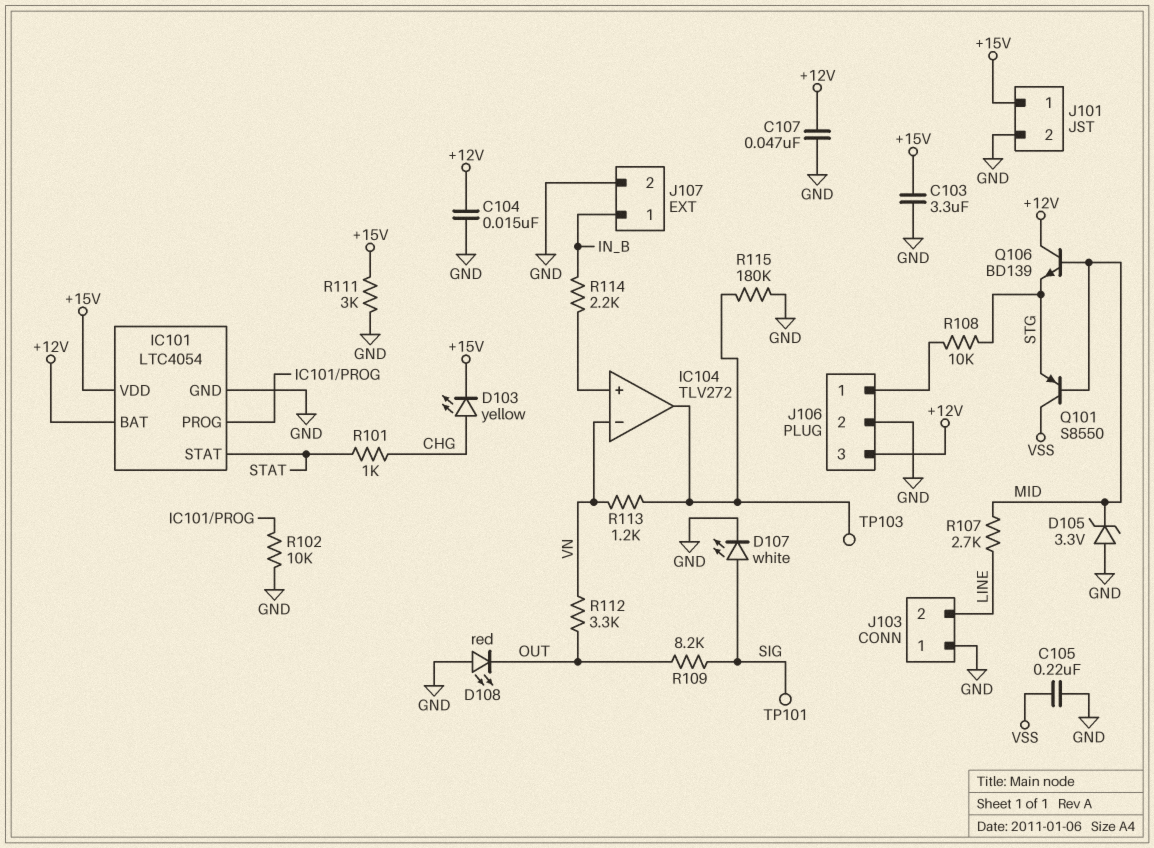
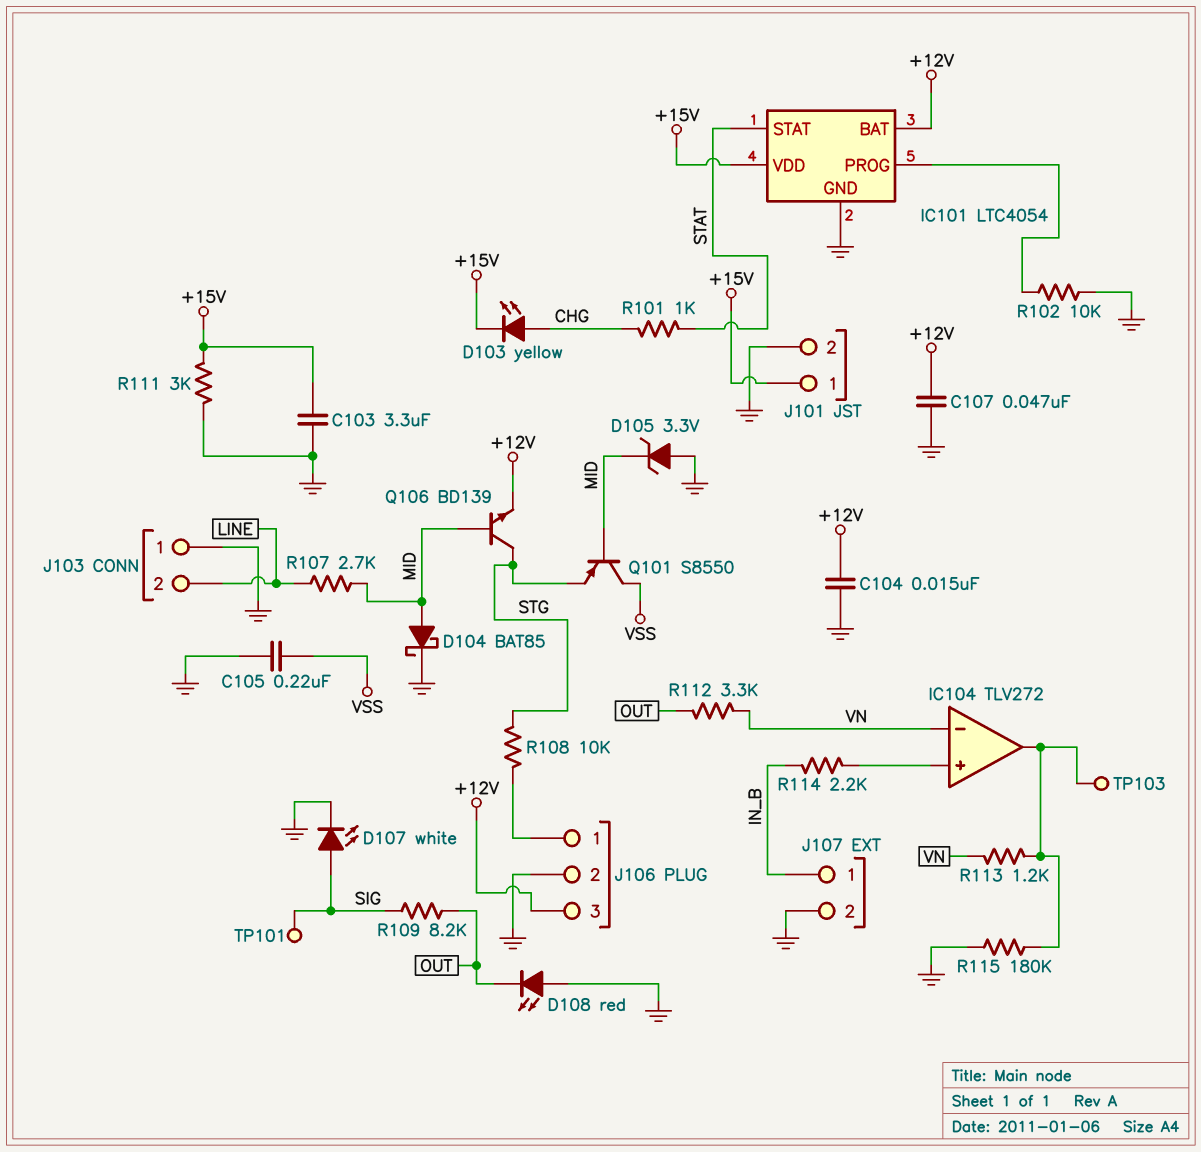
D104: none -> schottky BAT85 (A MID, K GND)
Q106: NPN BD139 (B MID, C +12V, E STG) -> NPN BD139 (B MID, C STG, E +12V)

